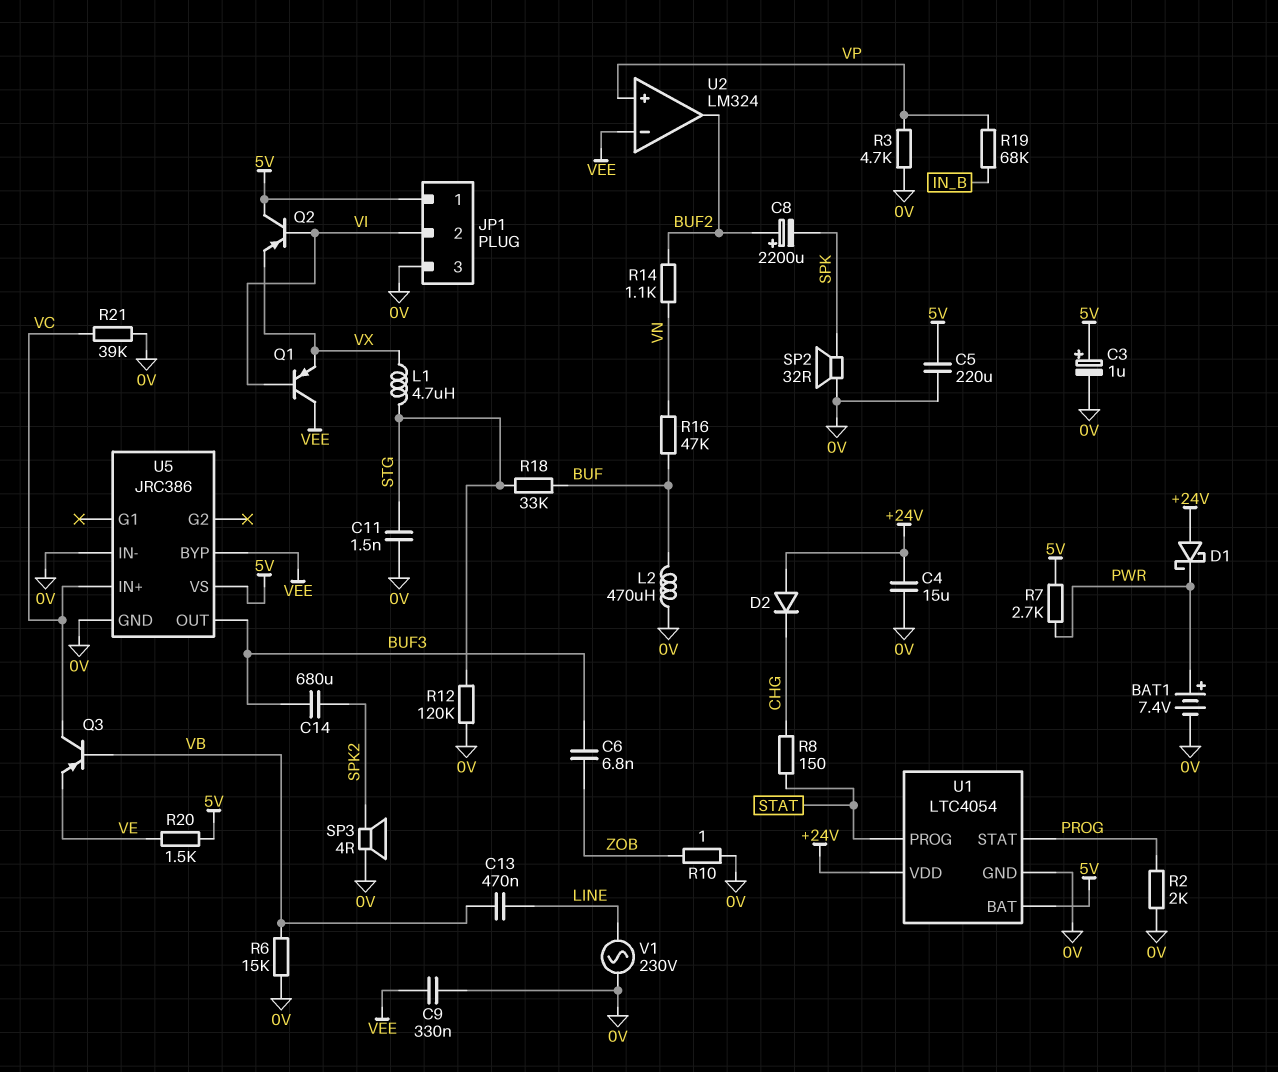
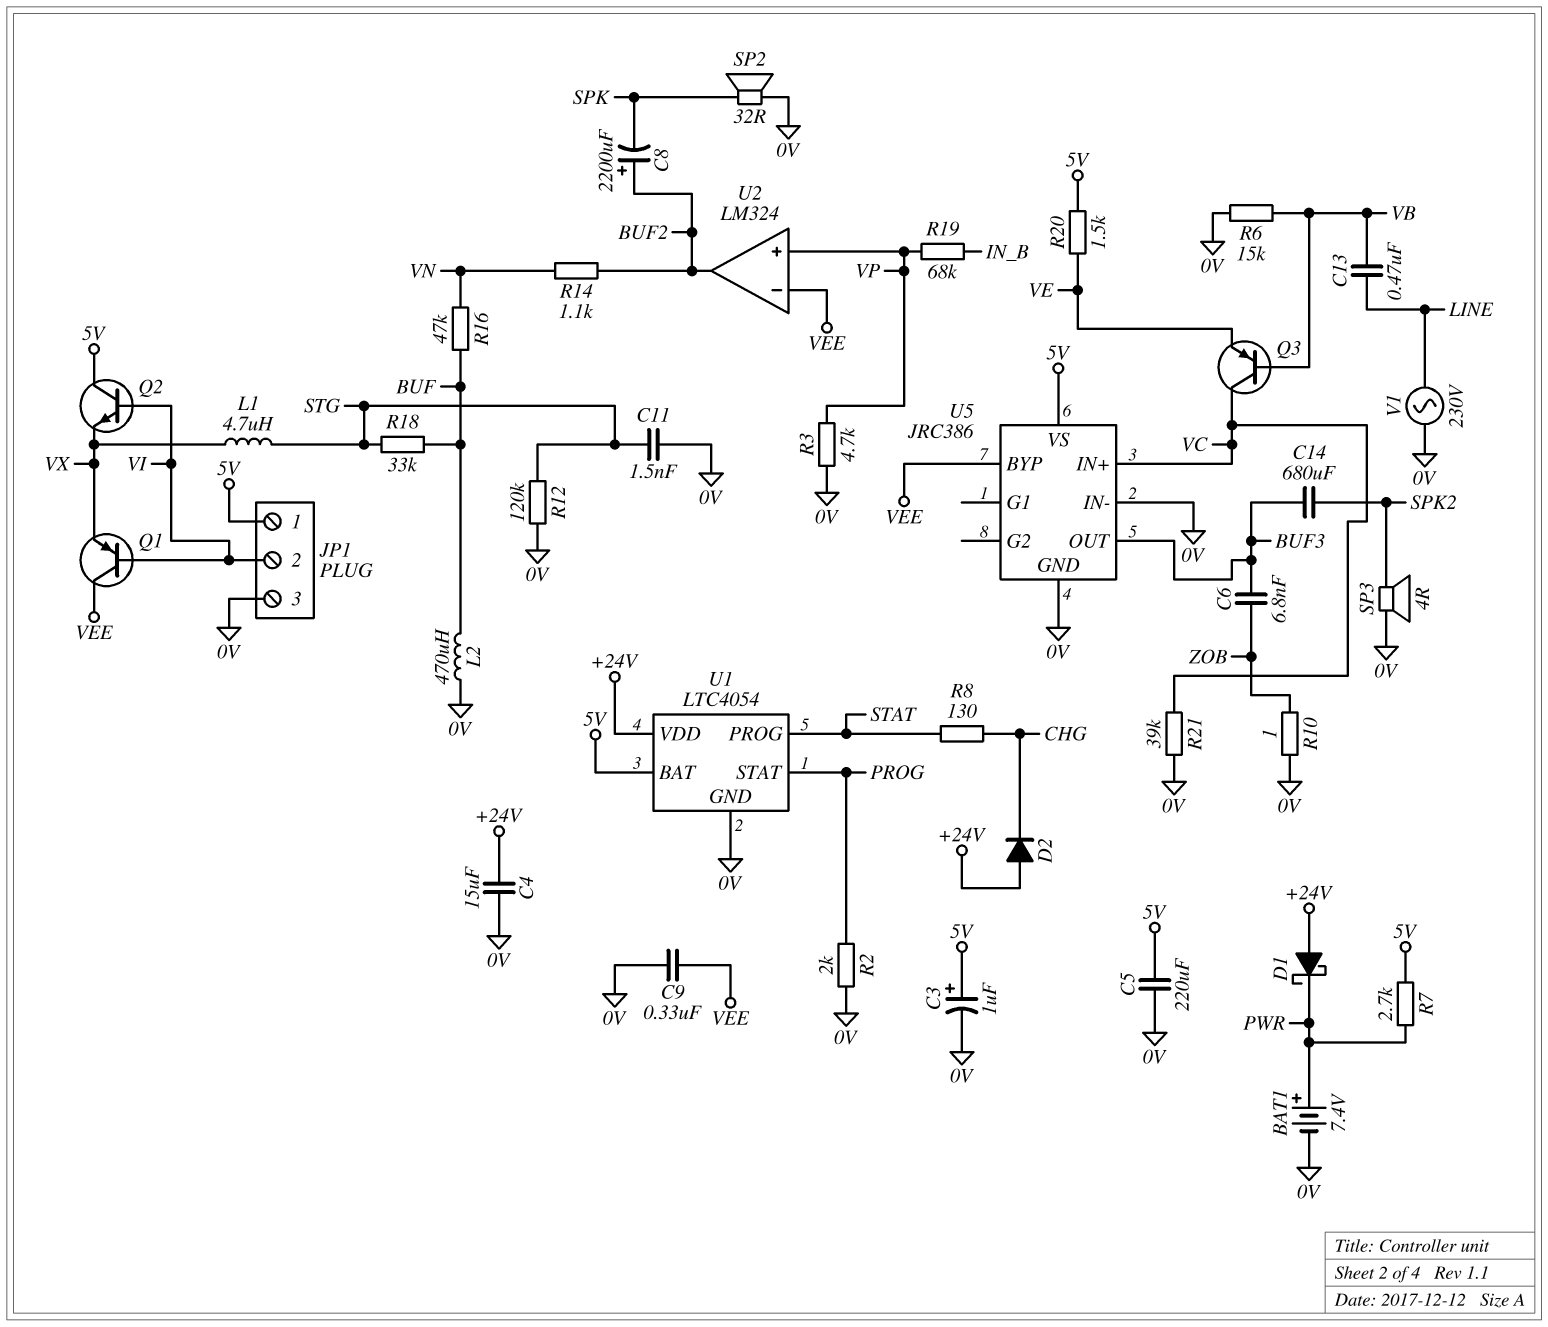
Q2: PNP (B VI, C 5V, E VX) -> NPN (B VI, C 5V, E VX)
R8: 150 (CHG, STAT) -> 130 (CHG, STAT)

